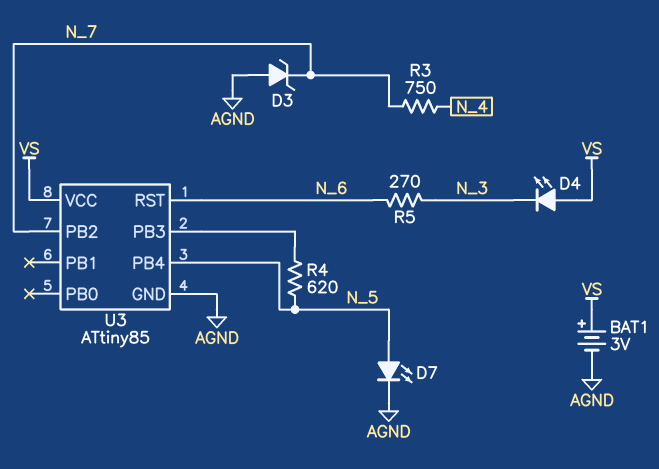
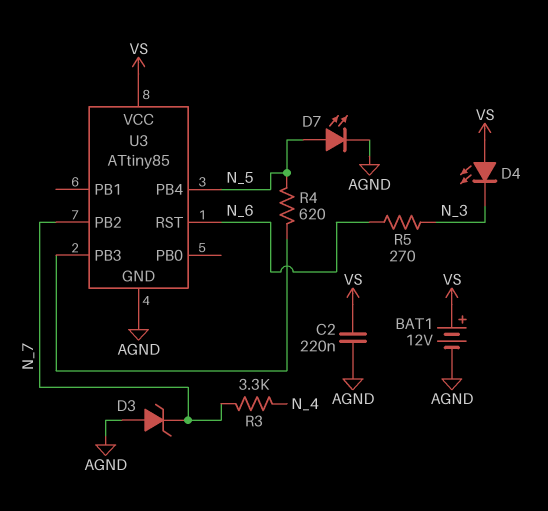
BAT1: 3V (plus VS, minus AGND) -> 12V (plus VS, minus AGND)
C2: none -> 220nF (AGND, VS)
R3: 750 (N_4, N_7) -> 3.3k (N_4, N_7)

